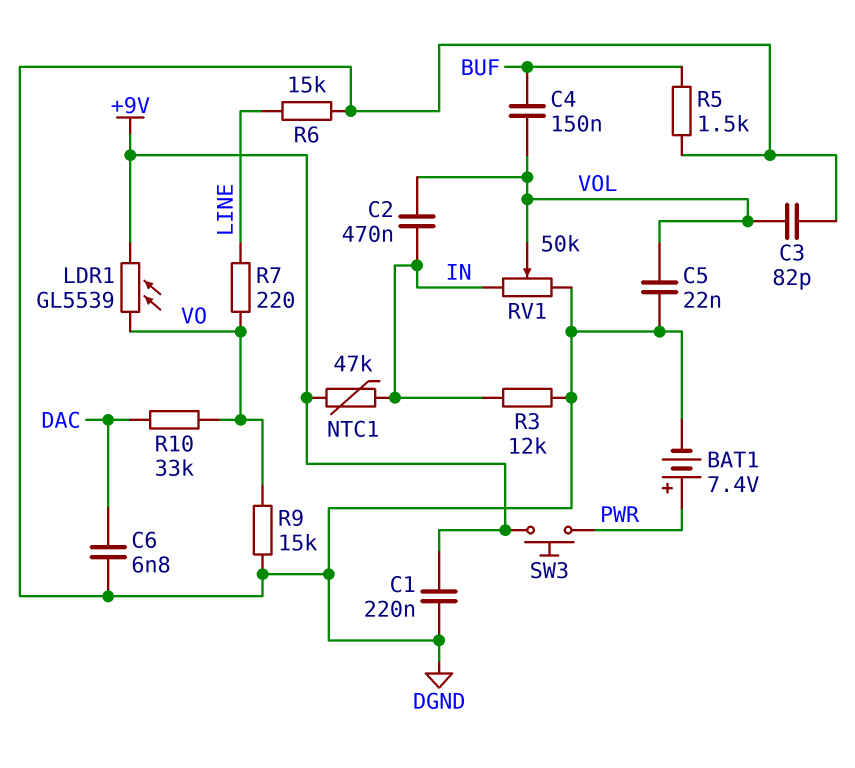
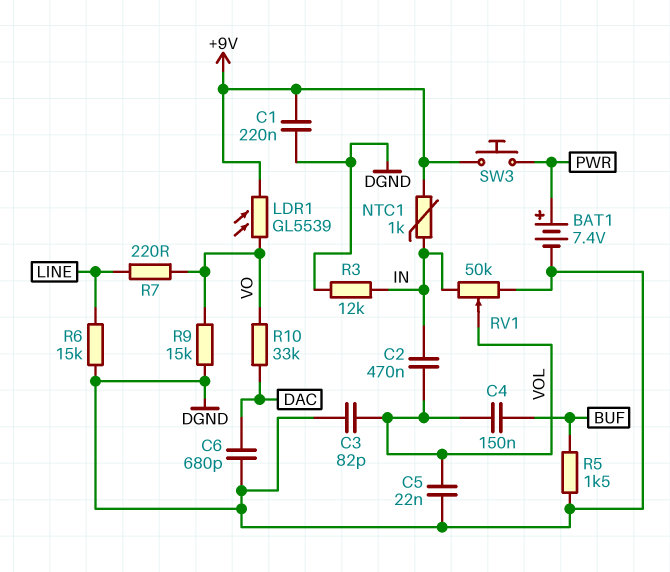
C6: 6.8nF (DAC, DGND) -> 680pF (DAC, DGND)
NTC1: 47k (+9V, IN) -> 1k (+9V, IN)

